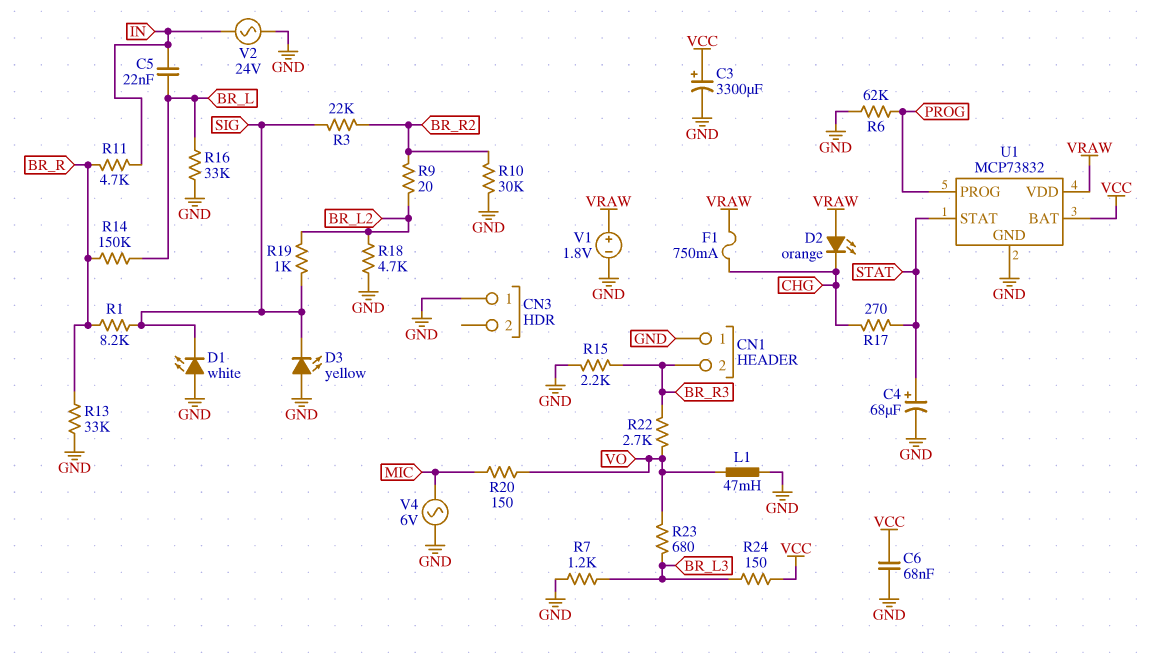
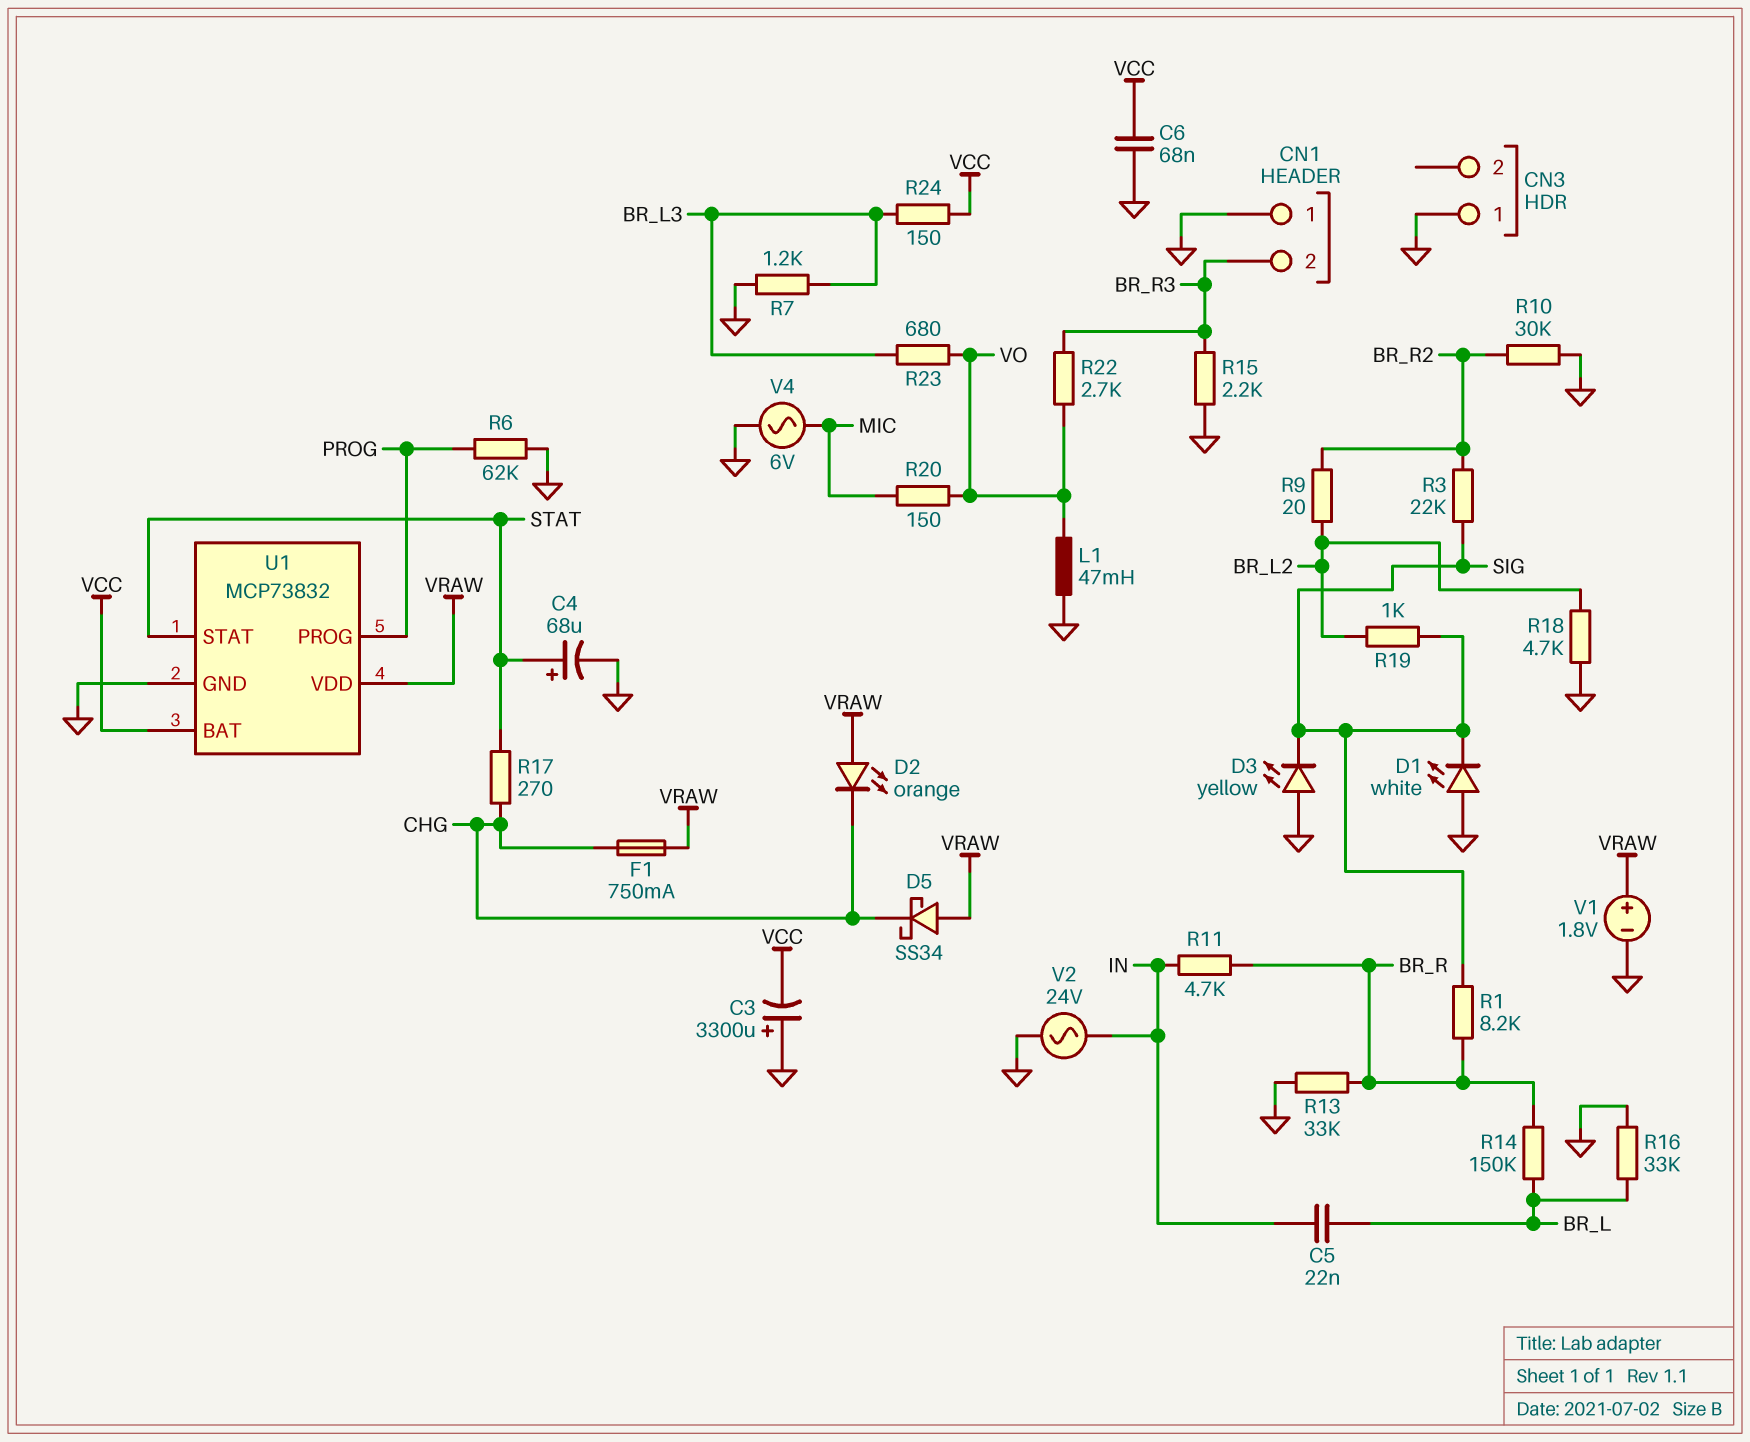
C3: 3300uF (plus VCC, minus GND) -> 3300uF (plus GND, minus VCC)
D5: none -> schottky SS34 (A VRAW, K CHG)

